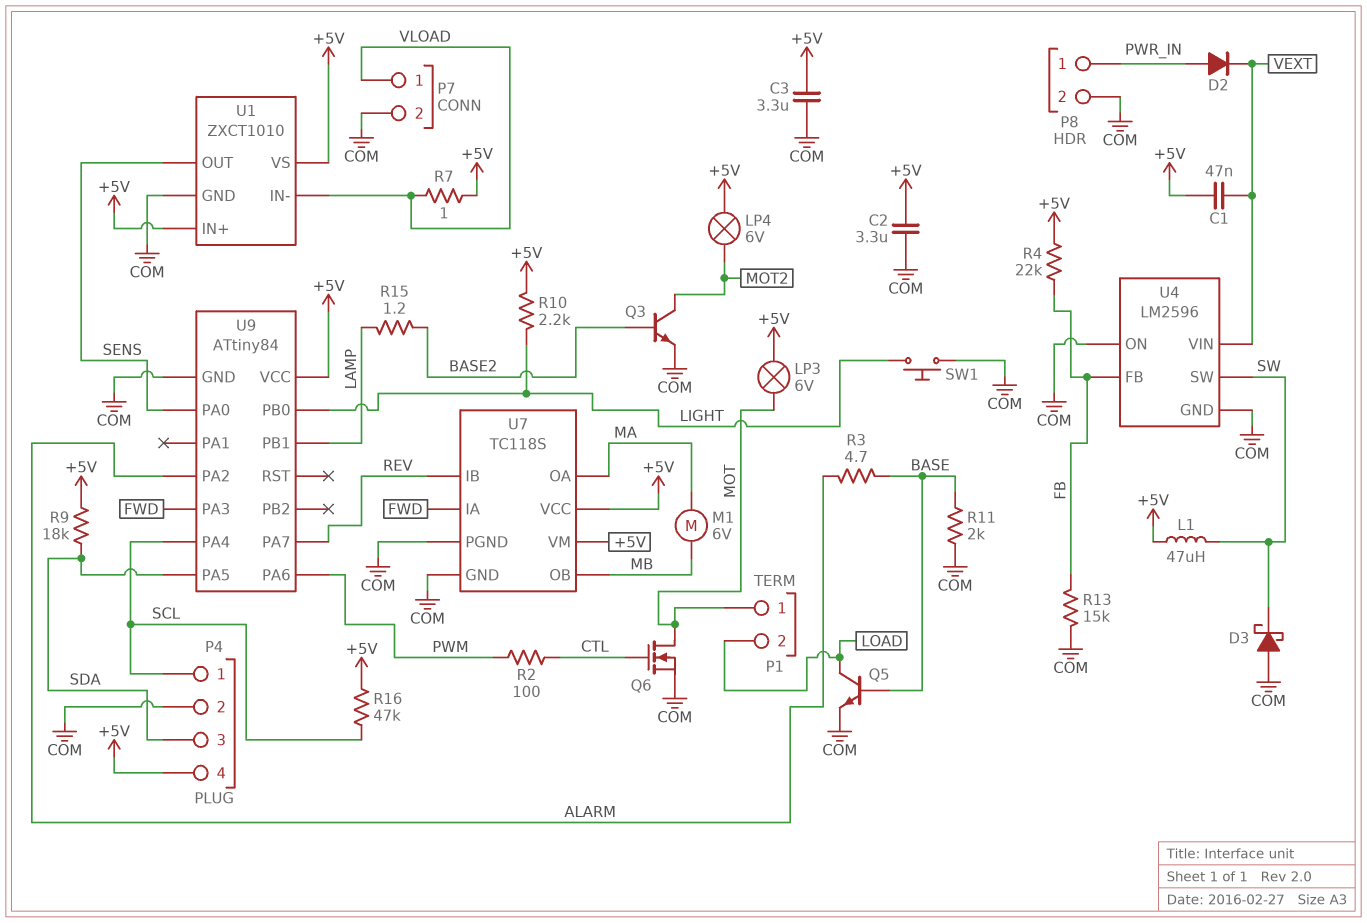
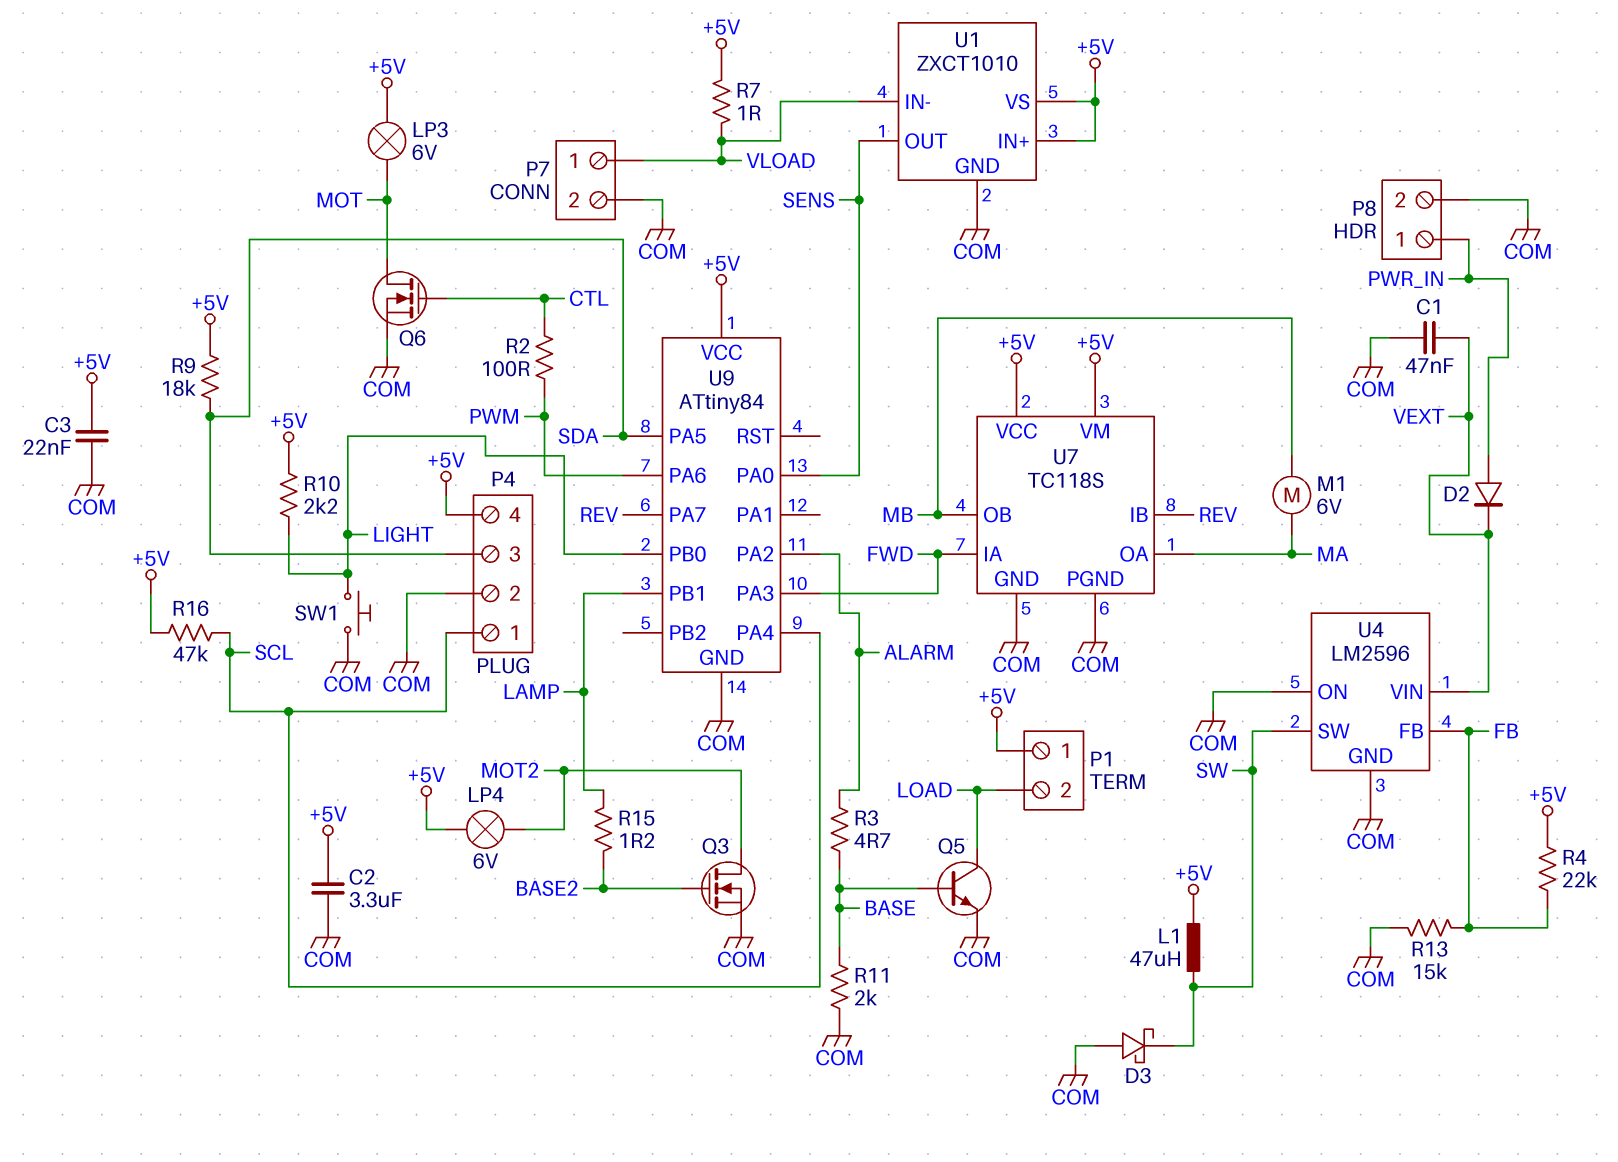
C1: 47nF (+5V, VEXT) -> 47nF (COM, VEXT)
C3: 3.3uF (+5V, COM) -> 22nF (+5V, COM)
P1 pin 1: MOT -> +5V
Q3: NPN (B BASE2, C MOT2, E COM) -> NMOS (G BASE2, D MOT2, S COM)

